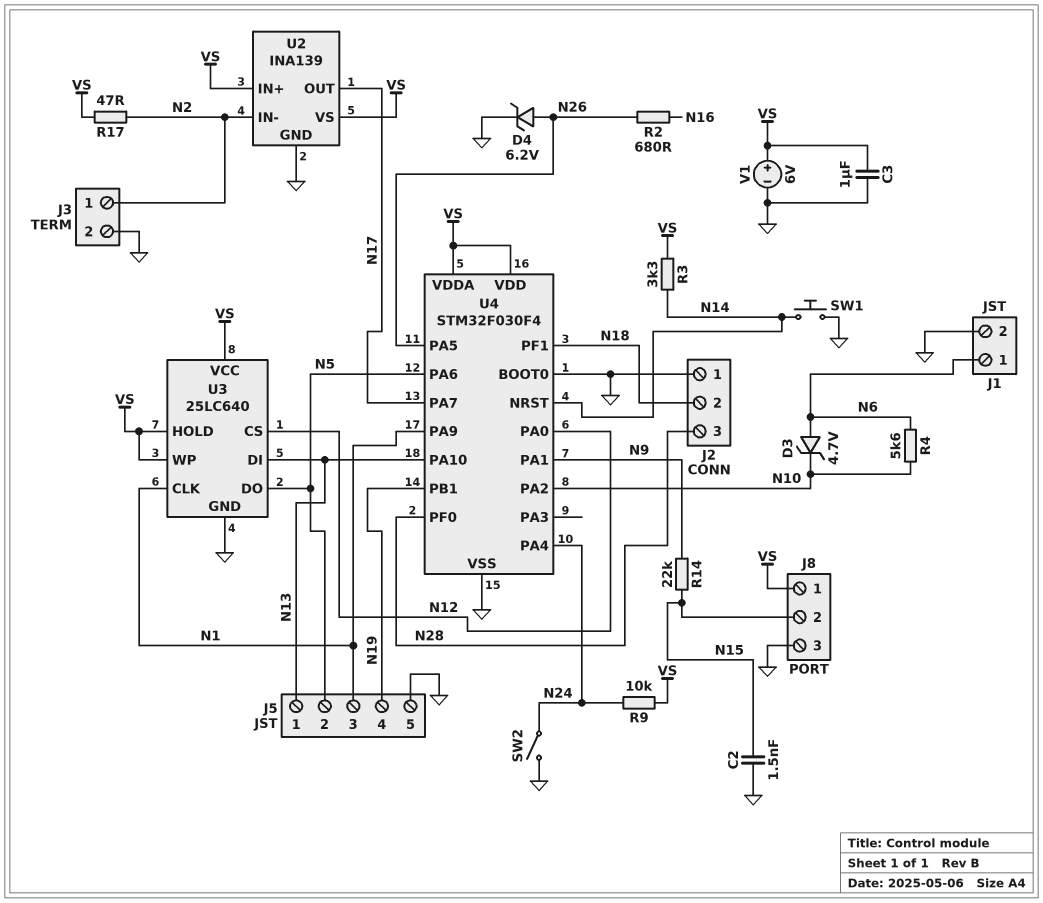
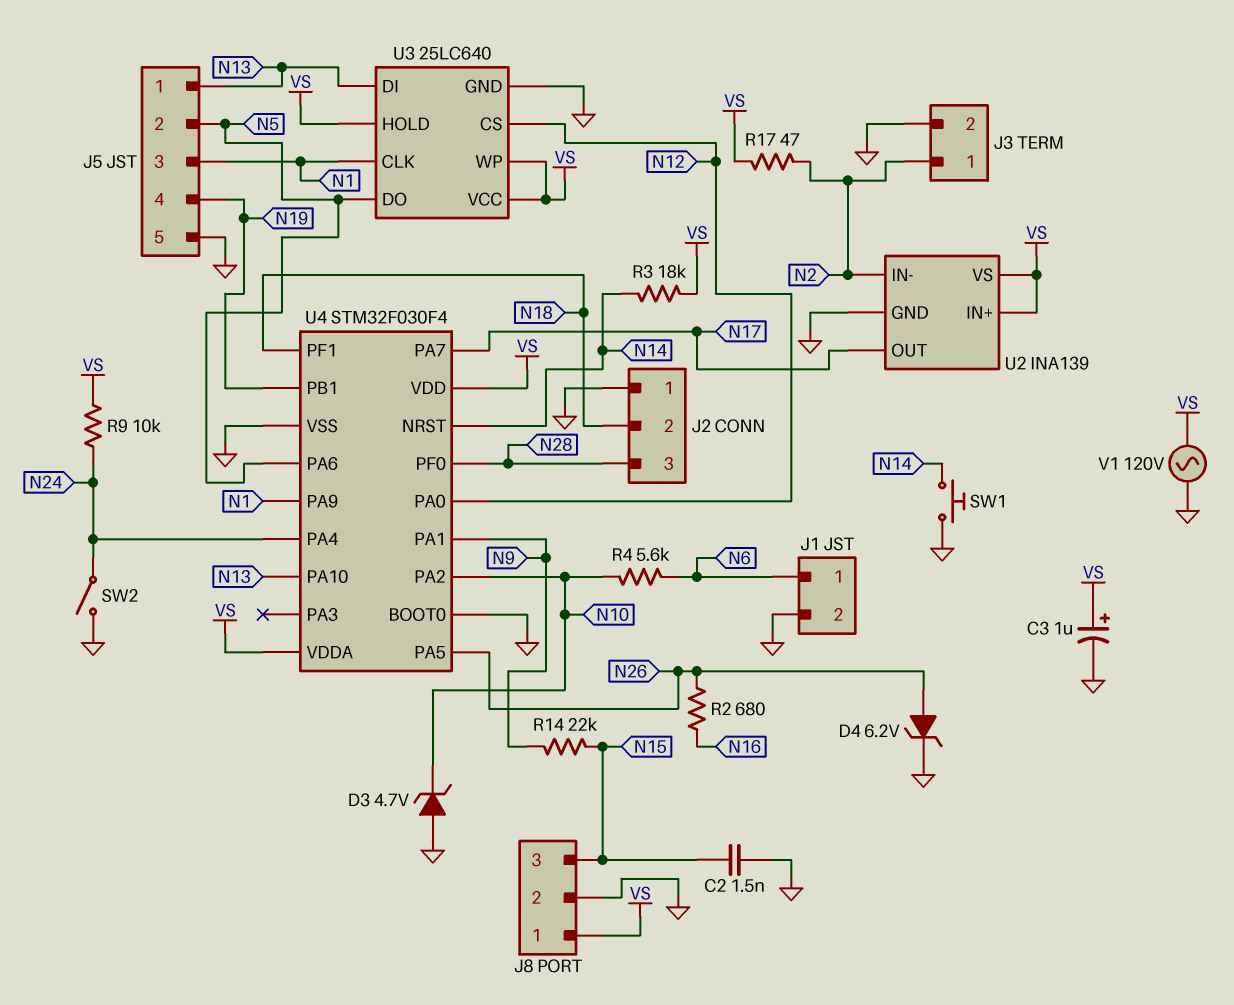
C3: 1uF (GND, VS) -> 1uF (plus VS, minus GND)
D3: zener 4.7V (A N6, K N10) -> zener 4.7V (A GND, K N10)
J8 pin 2: N15 -> GND
J8 pin 3: GND -> N15
R3: 3.3k (N14, VS) -> 18k (N14, VS)
V1: 6V (plus VS, minus GND) -> AC 120V (GND, VS)

